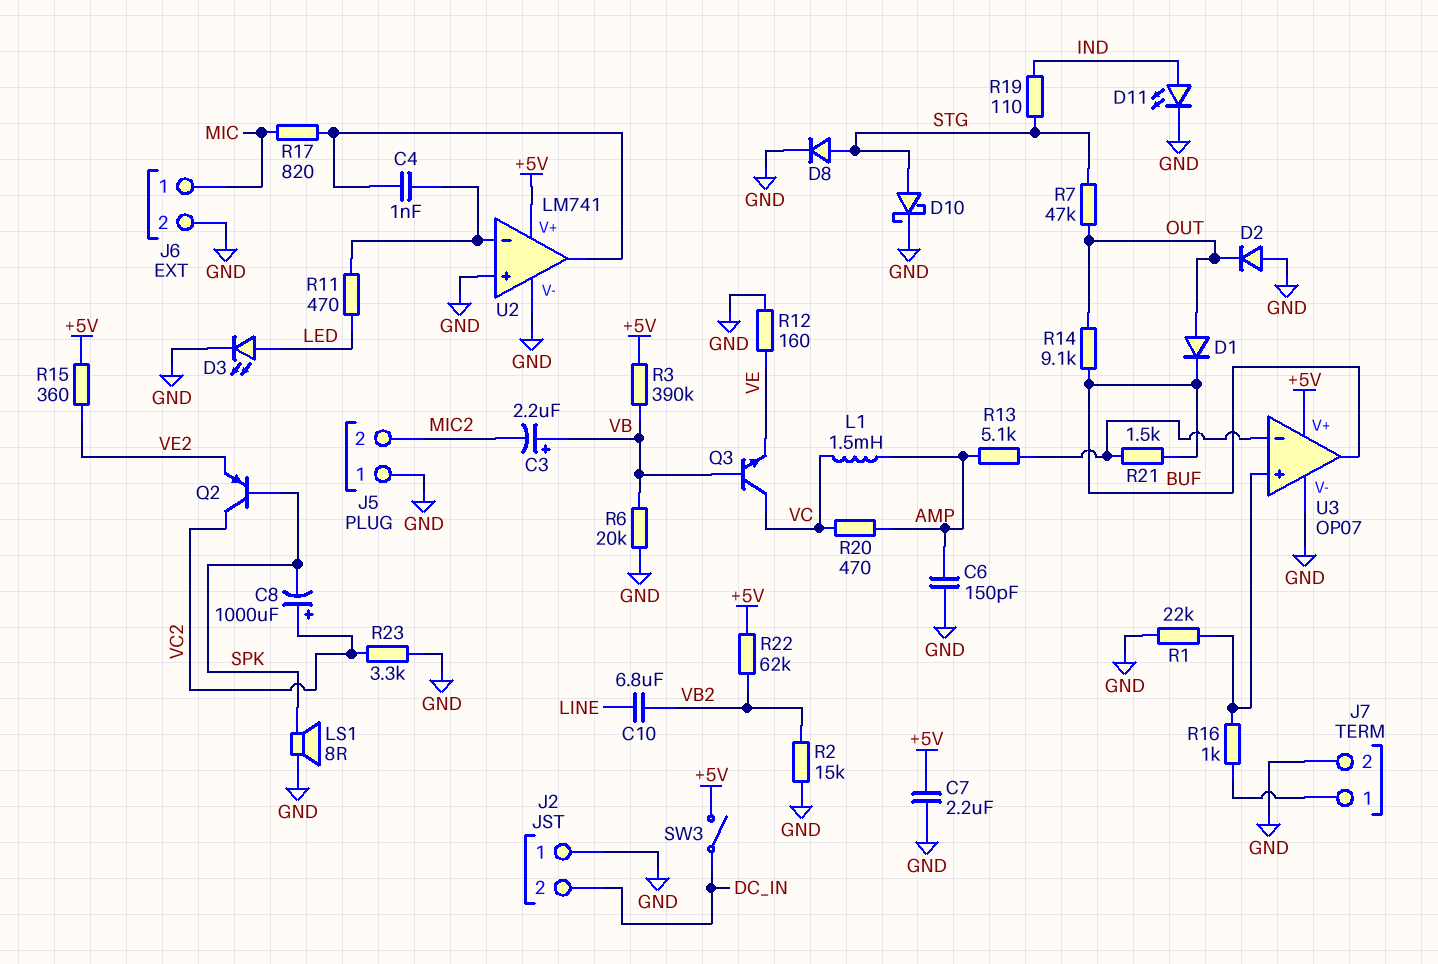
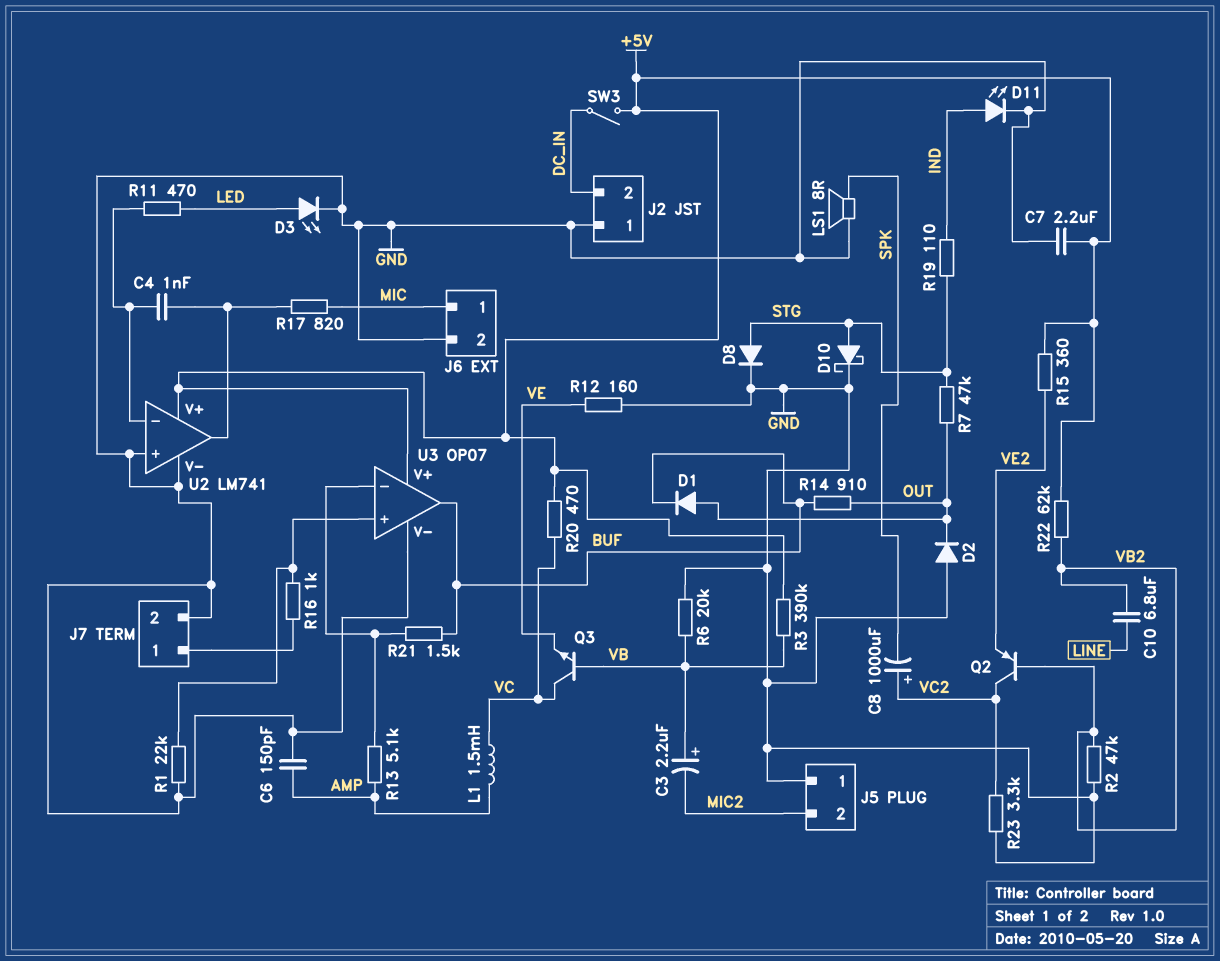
Q2: PNP (B SPK, C VC2, E VE2) -> PNP (B VB2, C VC2, E VE2)
R2: 15k (GND, VB2) -> 47k (GND, VB2)
R14: 9.1k (BUF, OUT) -> 910 (BUF, OUT)
R20: 470 (AMP, VC) -> 470 (+5V, VC)

